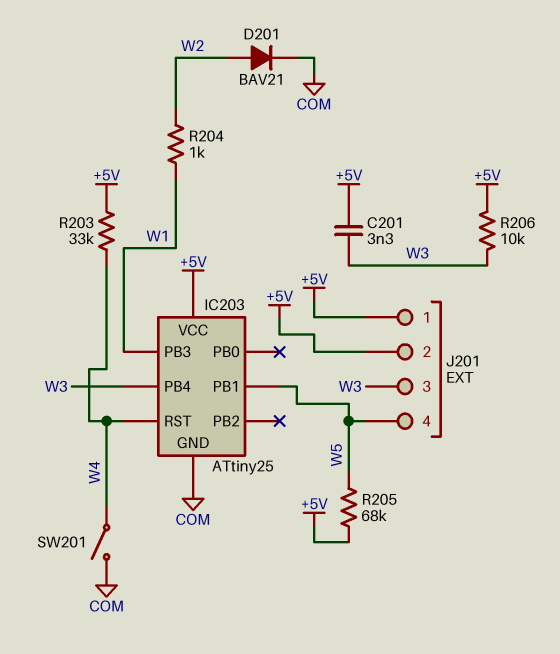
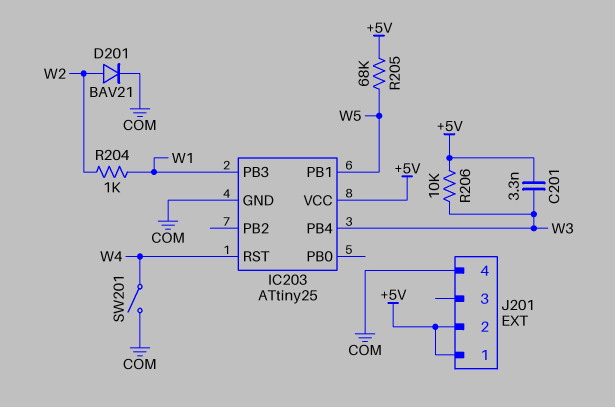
J201 pin 3: W3 -> none
J201 pin 4: W5 -> COM
R203: 33k (+5V, W4) -> none

